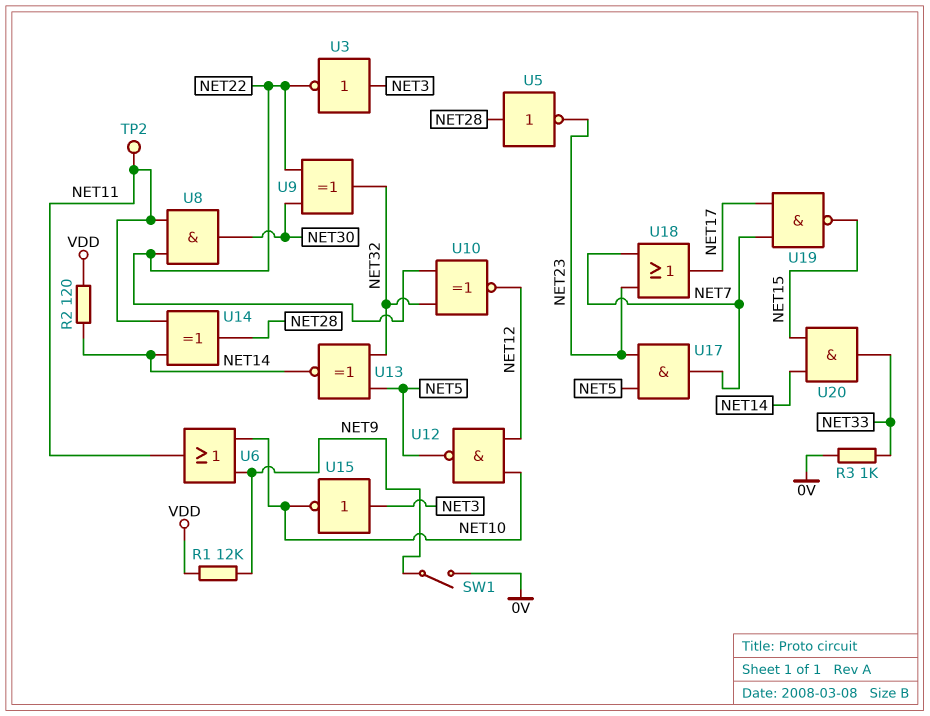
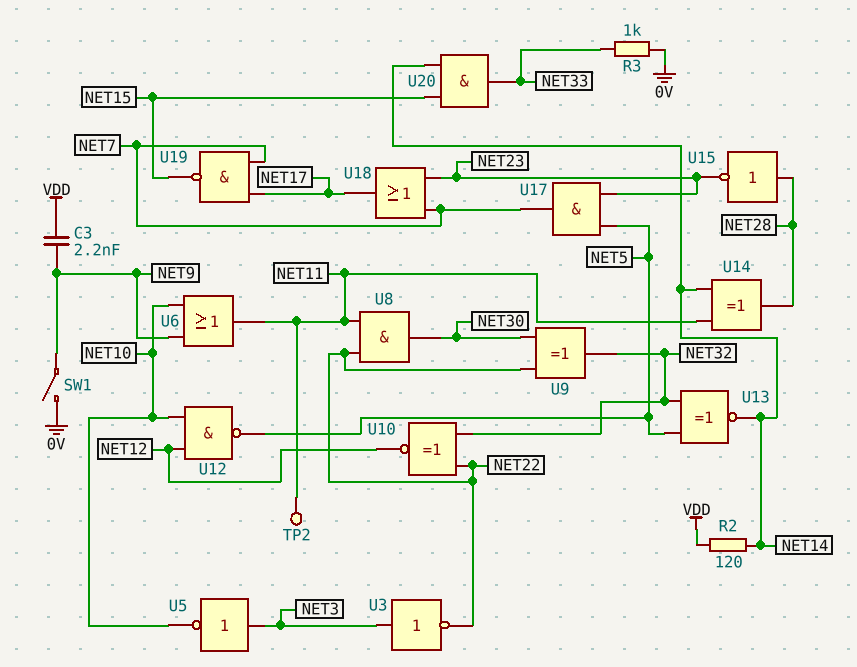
C3: none -> 2.2nF (NET9, VDD)
R1: 12k (NET9, VDD) -> none
U5: NOT (in NET28, out NET23) -> NOT (in NET3, out NET10)
U15: NOT (in NET3, out NET10) -> NOT (in NET28, out NET23)

